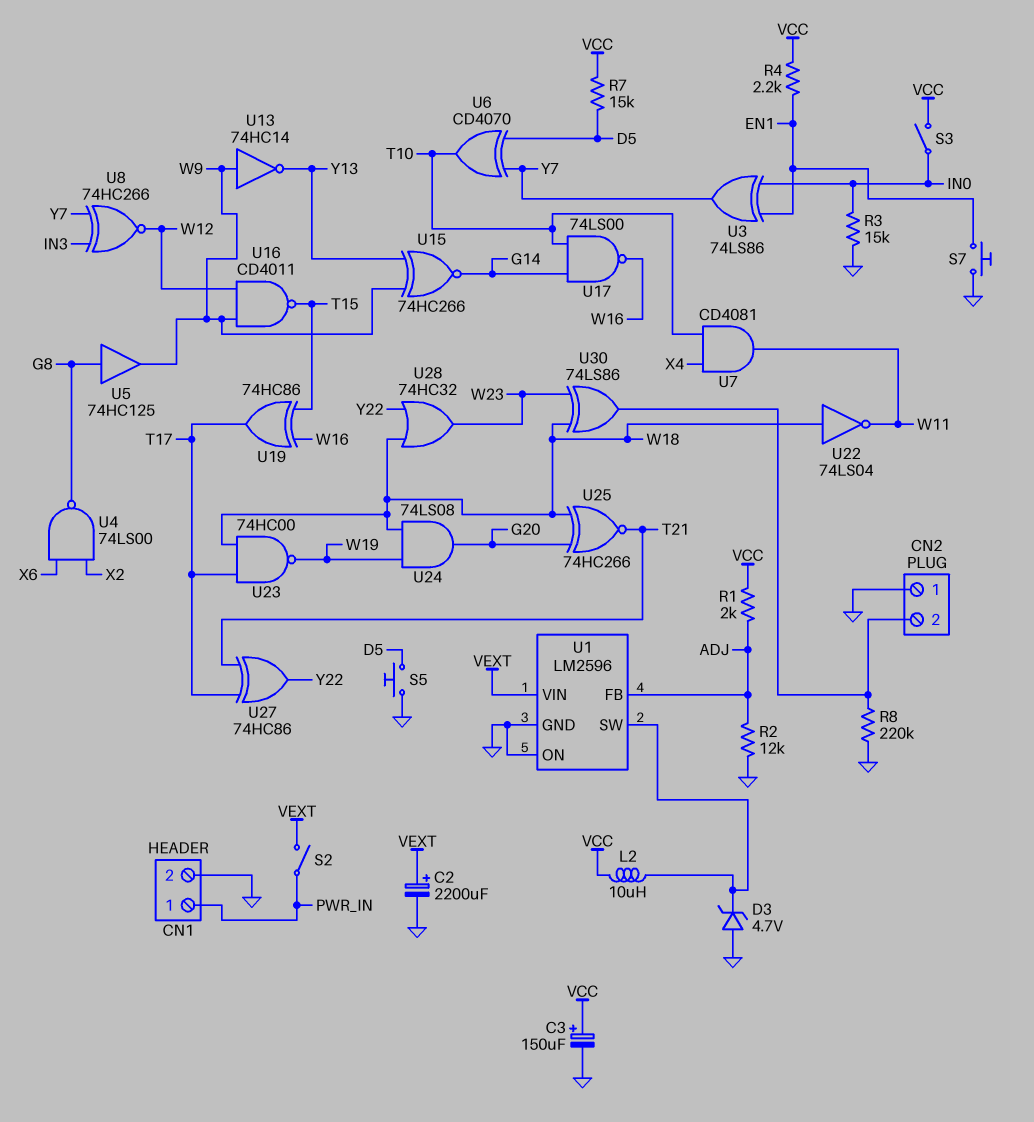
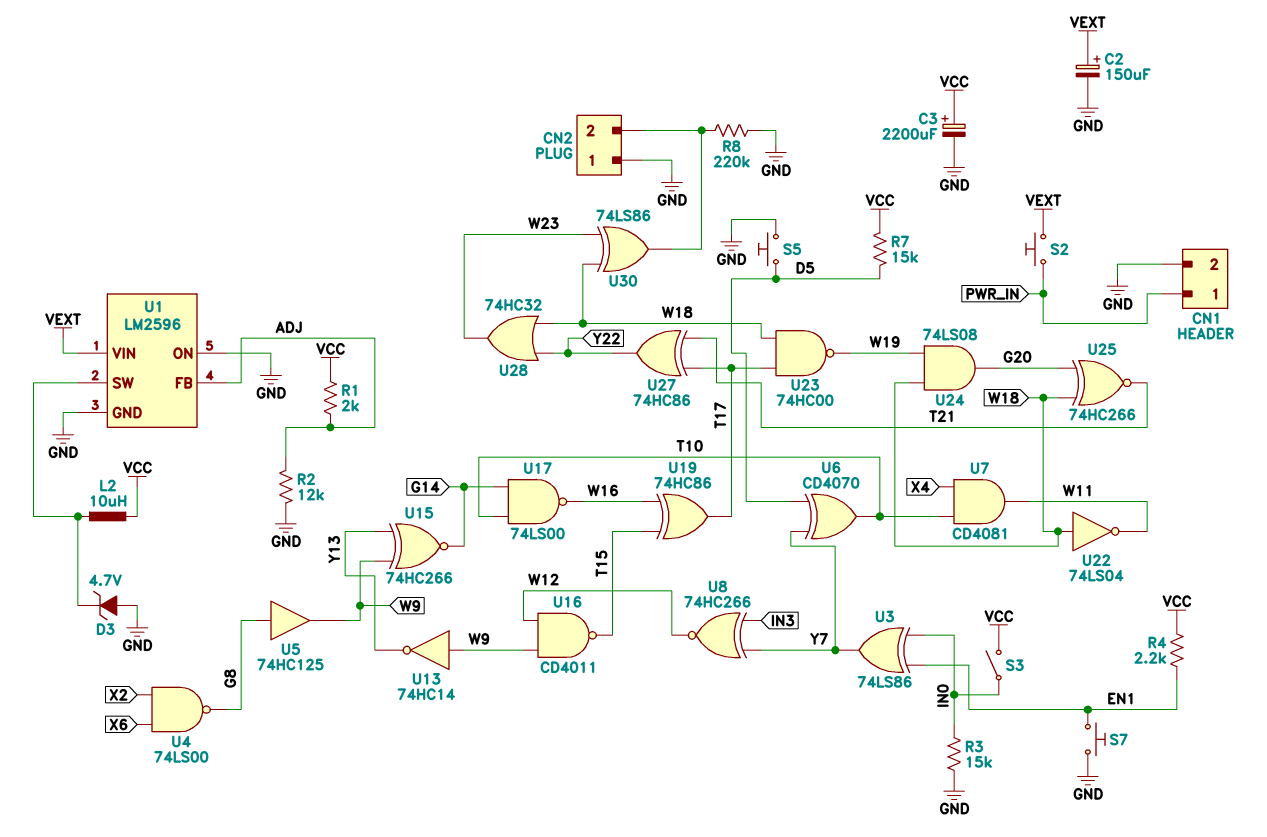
C2: 2200uF (plus VEXT, minus GND) -> 150uF (plus VEXT, minus GND)
C3: 150uF (plus VCC, minus GND) -> 2200uF (plus VCC, minus GND)
S2: switch (PWR_IN, VEXT) -> button (PWR_IN, VEXT)

